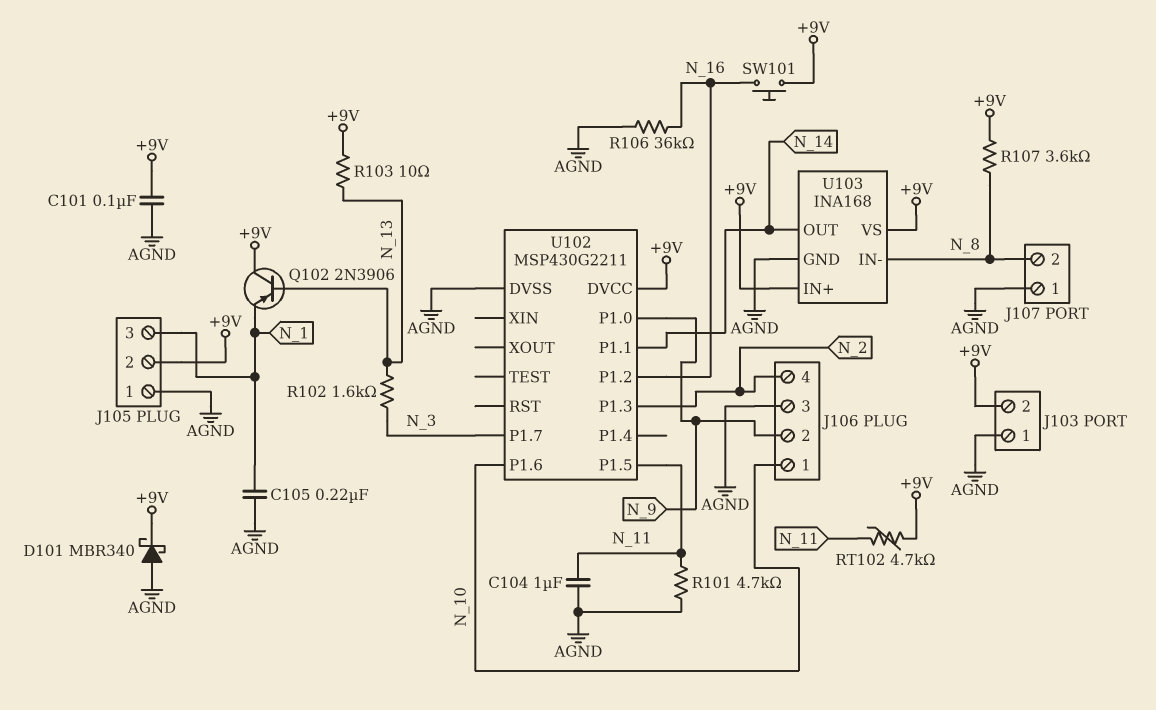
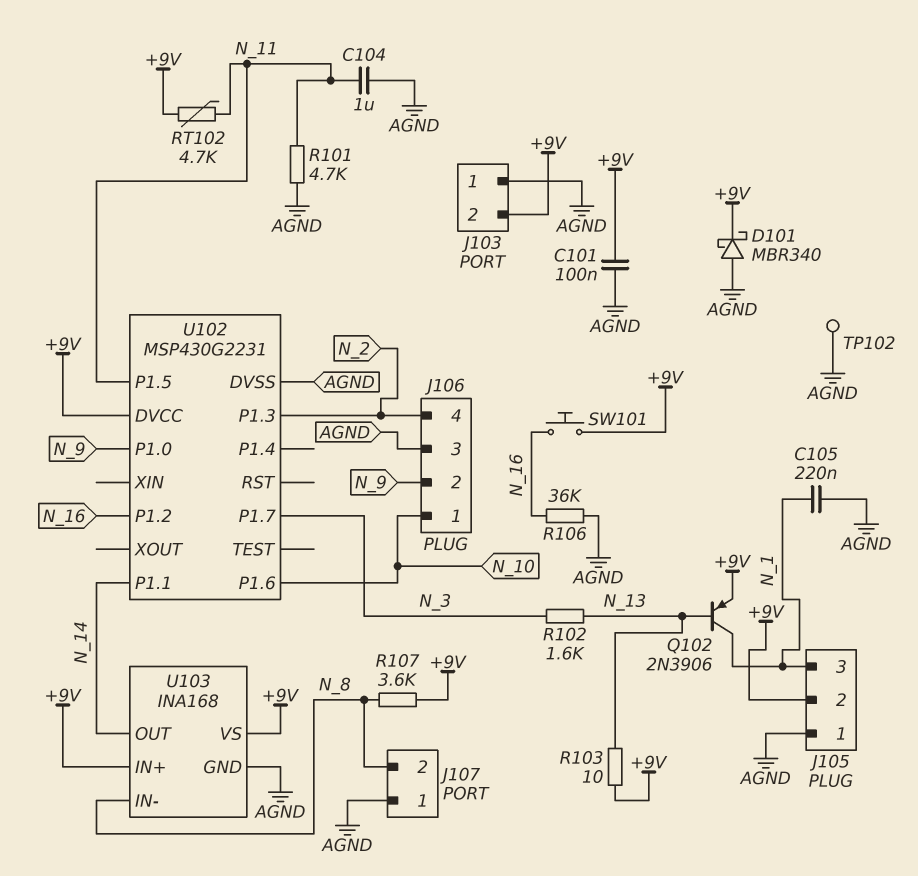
Q102: PNP 2N3906 (B N_13, C +9V, E N_1) -> PNP 2N3906 (B N_13, C N_1, E +9V)
TP102: none -> test point (AGND)
U102: MSP430G2211 -> MSP430G2231

